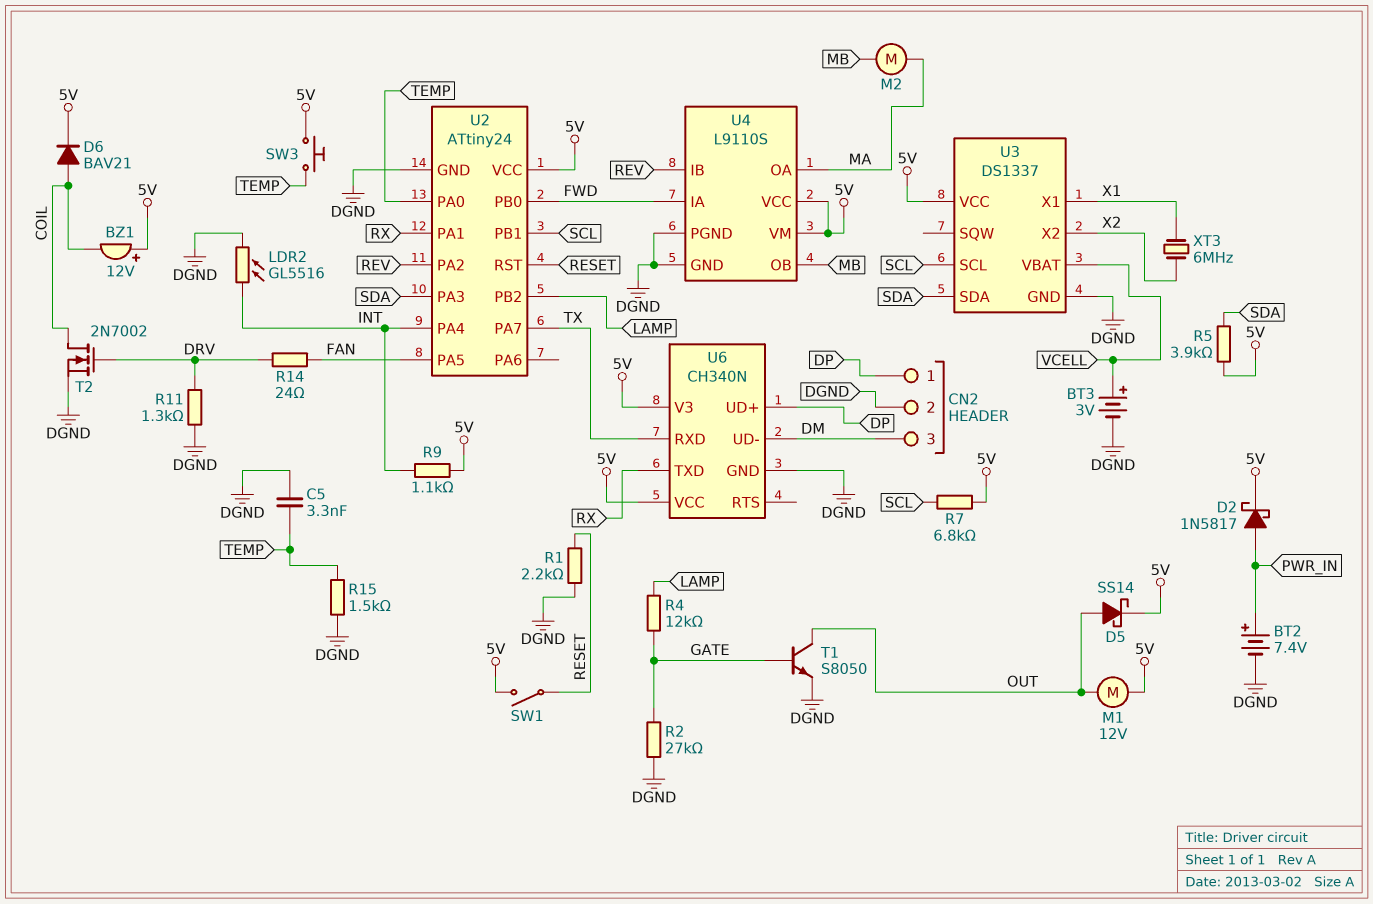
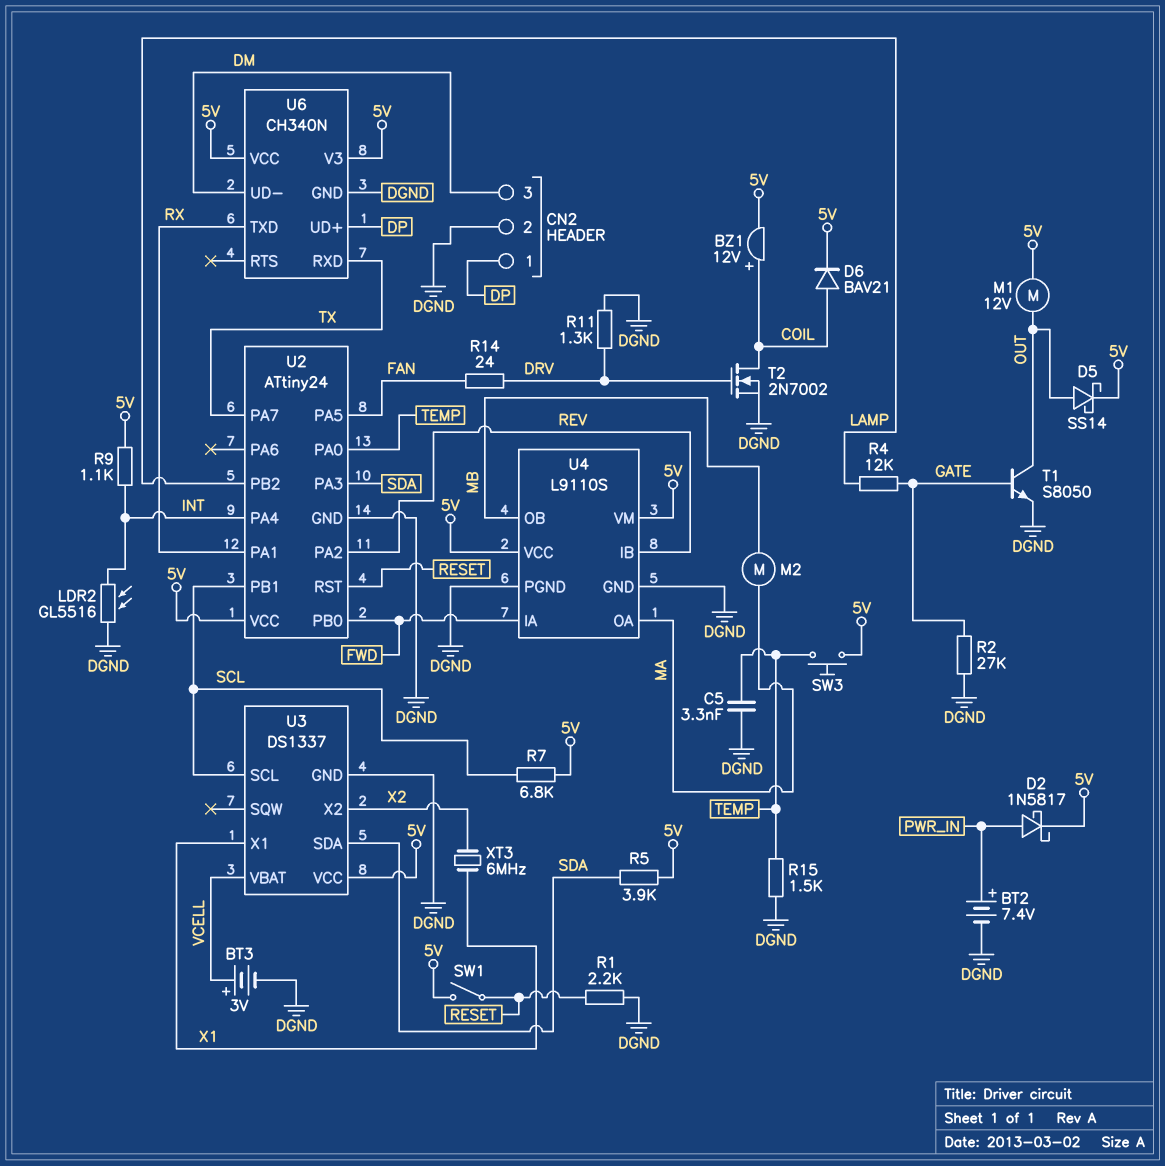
BZ1: buzzer 12V (plus 5V, minus COIL) -> buzzer 12V (plus COIL, minus 5V)

